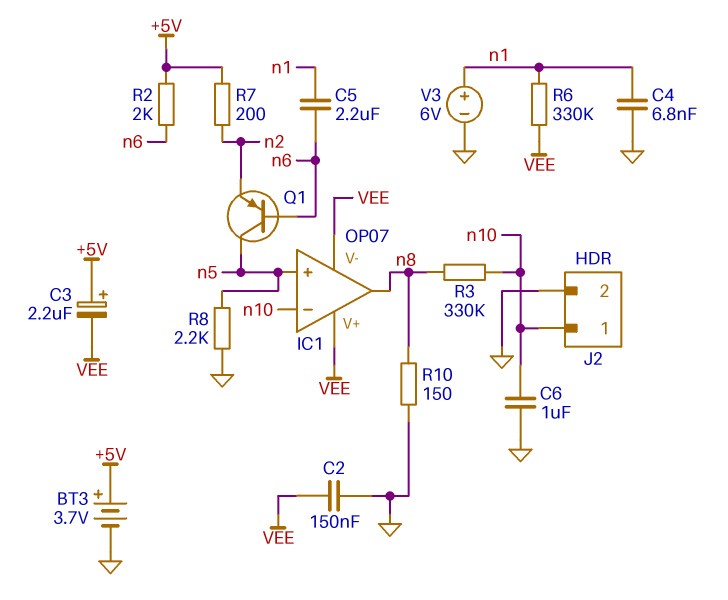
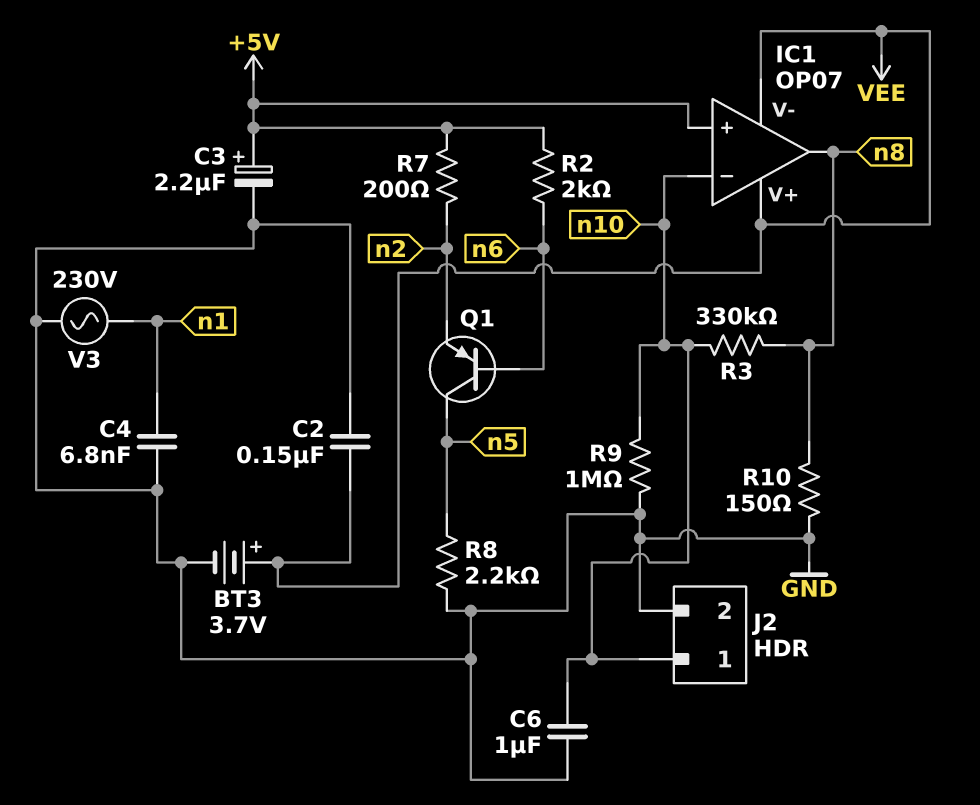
BT3: 3.7V (plus +5V, minus GND) -> 3.7V (plus VEE, minus GND)
C3: 2.2uF (plus +5V, minus VEE) -> 2.2uF (plus +5V, minus GND)
C5: 2.2uF (n1, n6) -> none
IC1 pin in+: n5 -> +5V
R6: 330k (VEE, n1) -> none
R9: none -> 1M (GND, n10)
V3: 6V (plus n1, minus GND) -> AC 230V (GND, n1)

